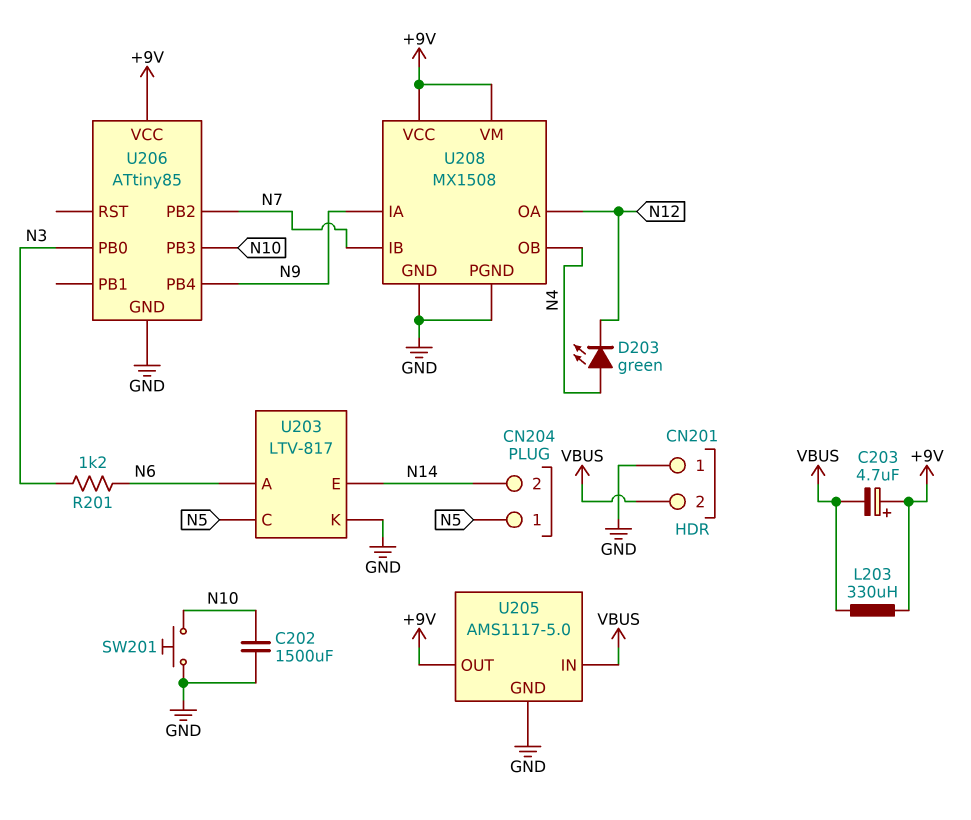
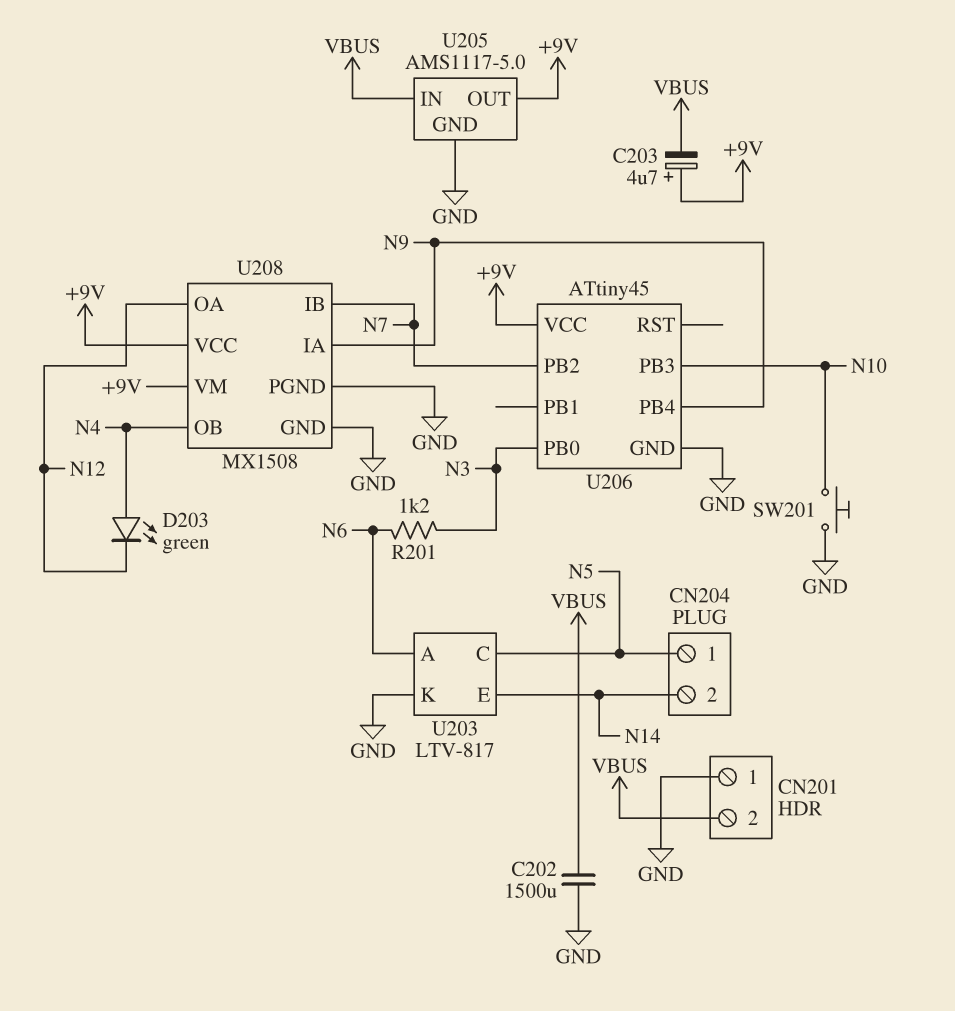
C202: 1500uF (GND, N10) -> 1500uF (GND, VBUS)
L203: 330uH (+9V, VBUS) -> none
U206: ATtiny85 -> ATtiny45

